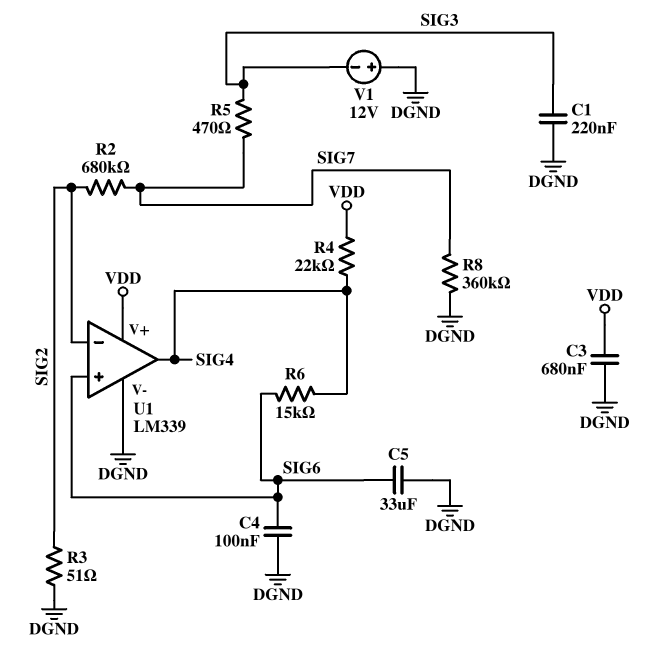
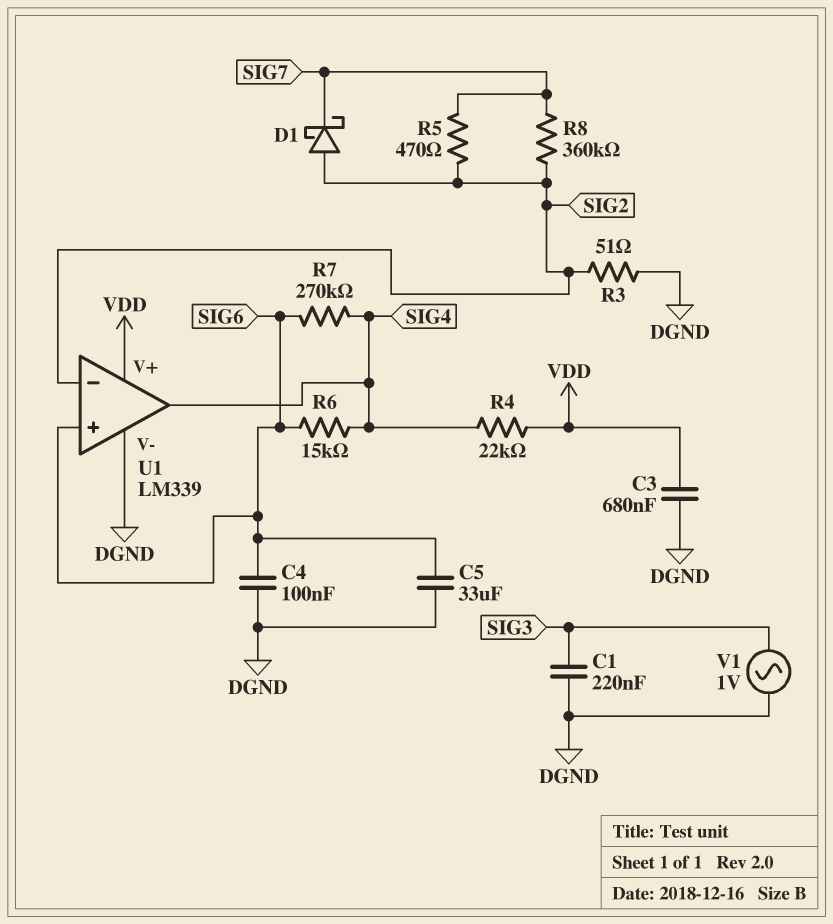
D1: none -> schottky (A SIG2, K SIG7)
R2: 680k (SIG2, SIG7) -> none
R5: 470 (SIG3, SIG7) -> 470 (SIG2, SIG7)
R7: none -> 270k (SIG4, SIG6)
R8: 360k (DGND, SIG7) -> 360k (SIG2, SIG7)
V1: 12V (plus DGND, minus SIG3) -> AC 1V (DGND, SIG3)

